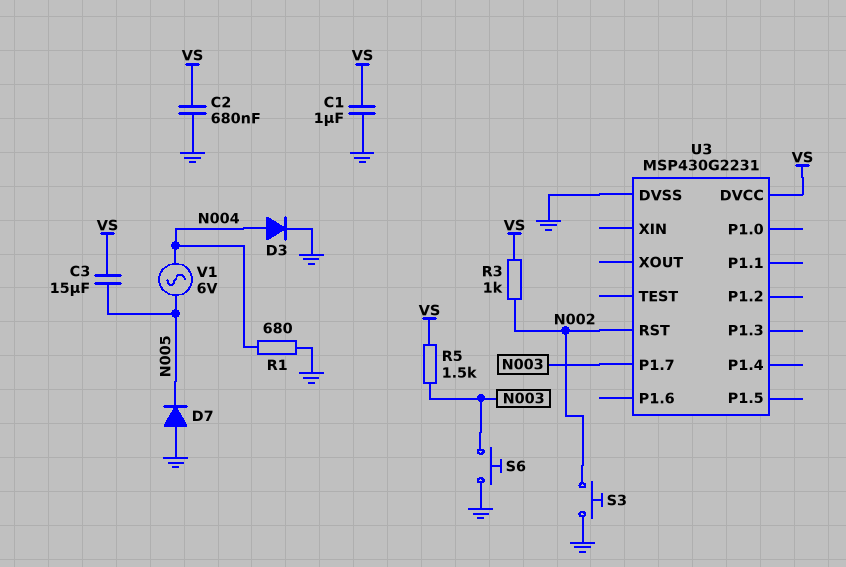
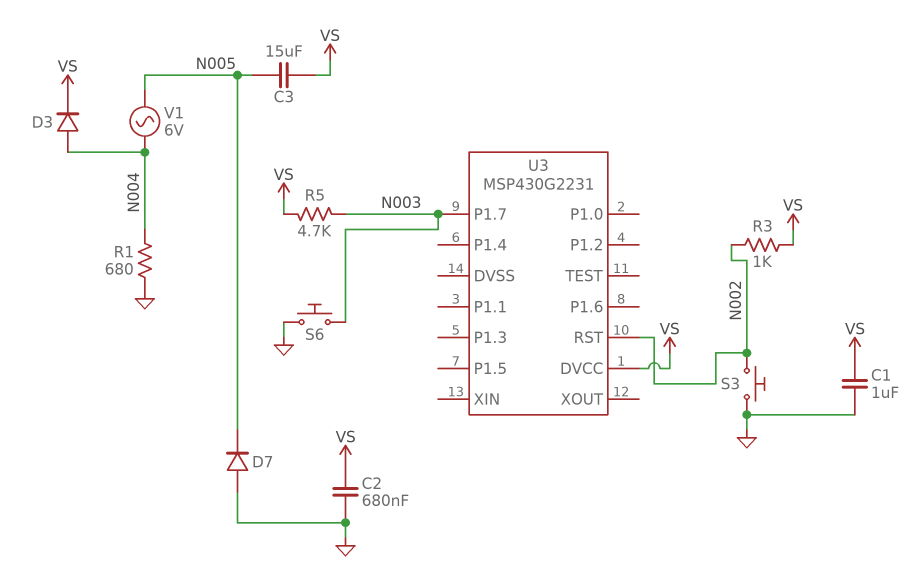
D3: diode (A N004, K GND) -> diode (A N004, K VS)
R5: 1.5k (N003, VS) -> 4.7k (N003, VS)
U3 pin DVSS: GND -> none

